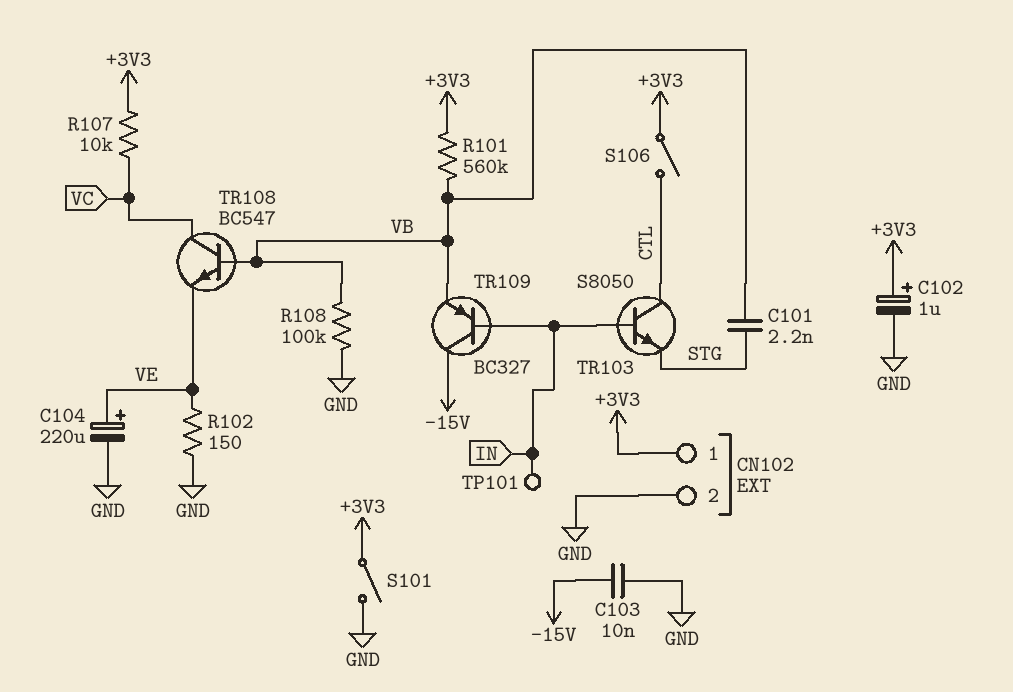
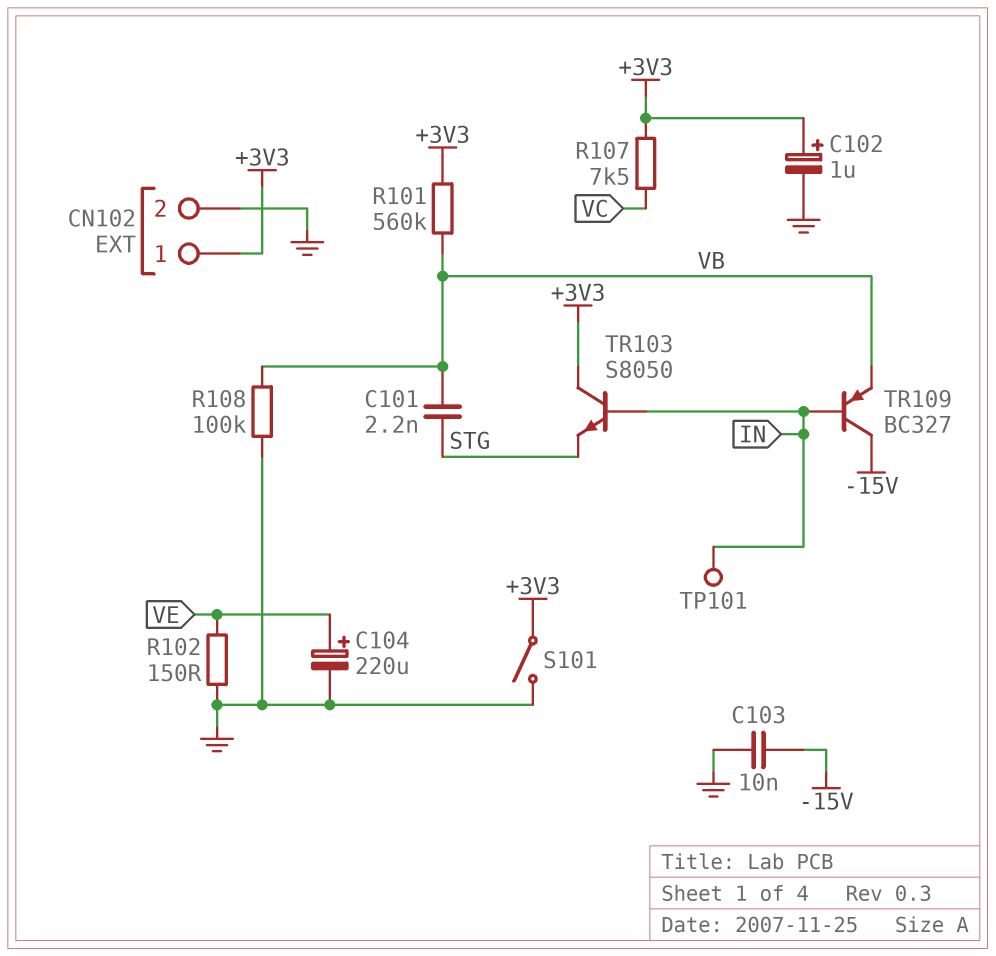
R107: 10k (+3V3, VC) -> 7.5k (+3V3, VC)
S106: switch (+3V3, CTL) -> none
TR103: NPN S8050 (B IN, C CTL, E STG) -> NPN S8050 (B IN, C +3V3, E STG)
TR108: NPN BC547 (B VB, C VC, E VE) -> none

